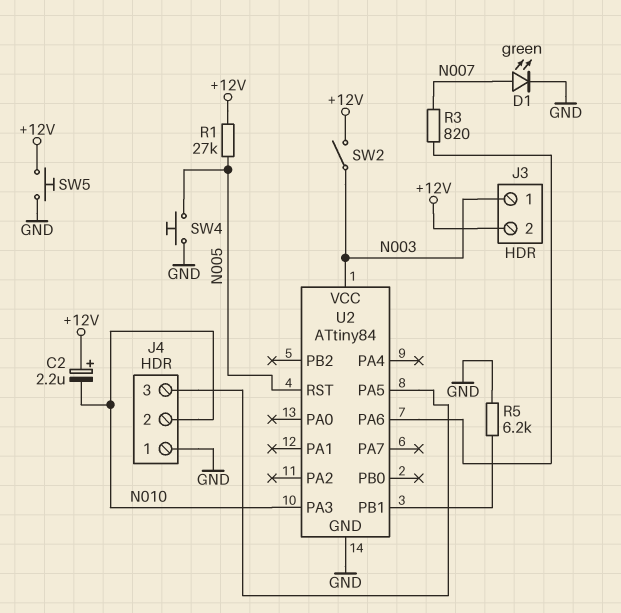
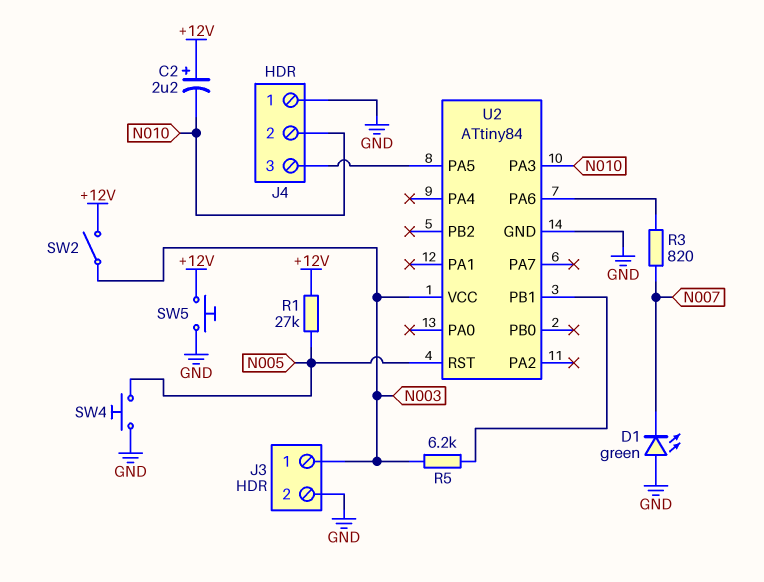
D1: LED green (A N007, K GND) -> LED green (A GND, K N007)
J3 pin 2: +12V -> GND
R5: 6.2k (GND, U2/PB1) -> 6.2k (N003, U2/PB1)

